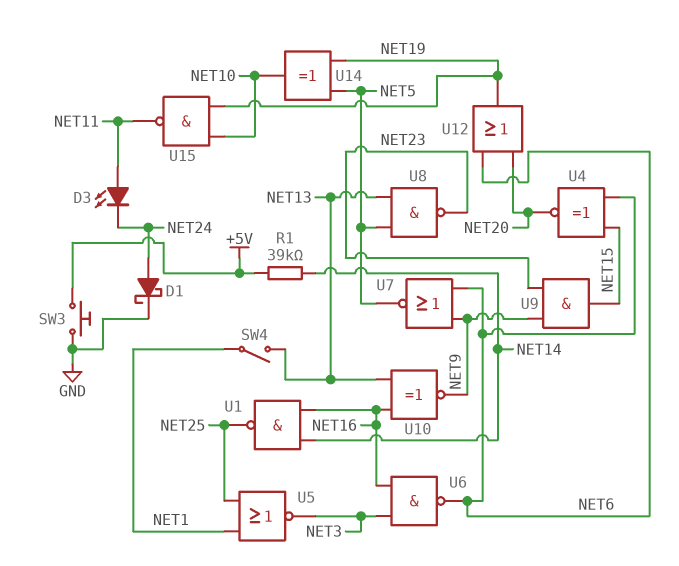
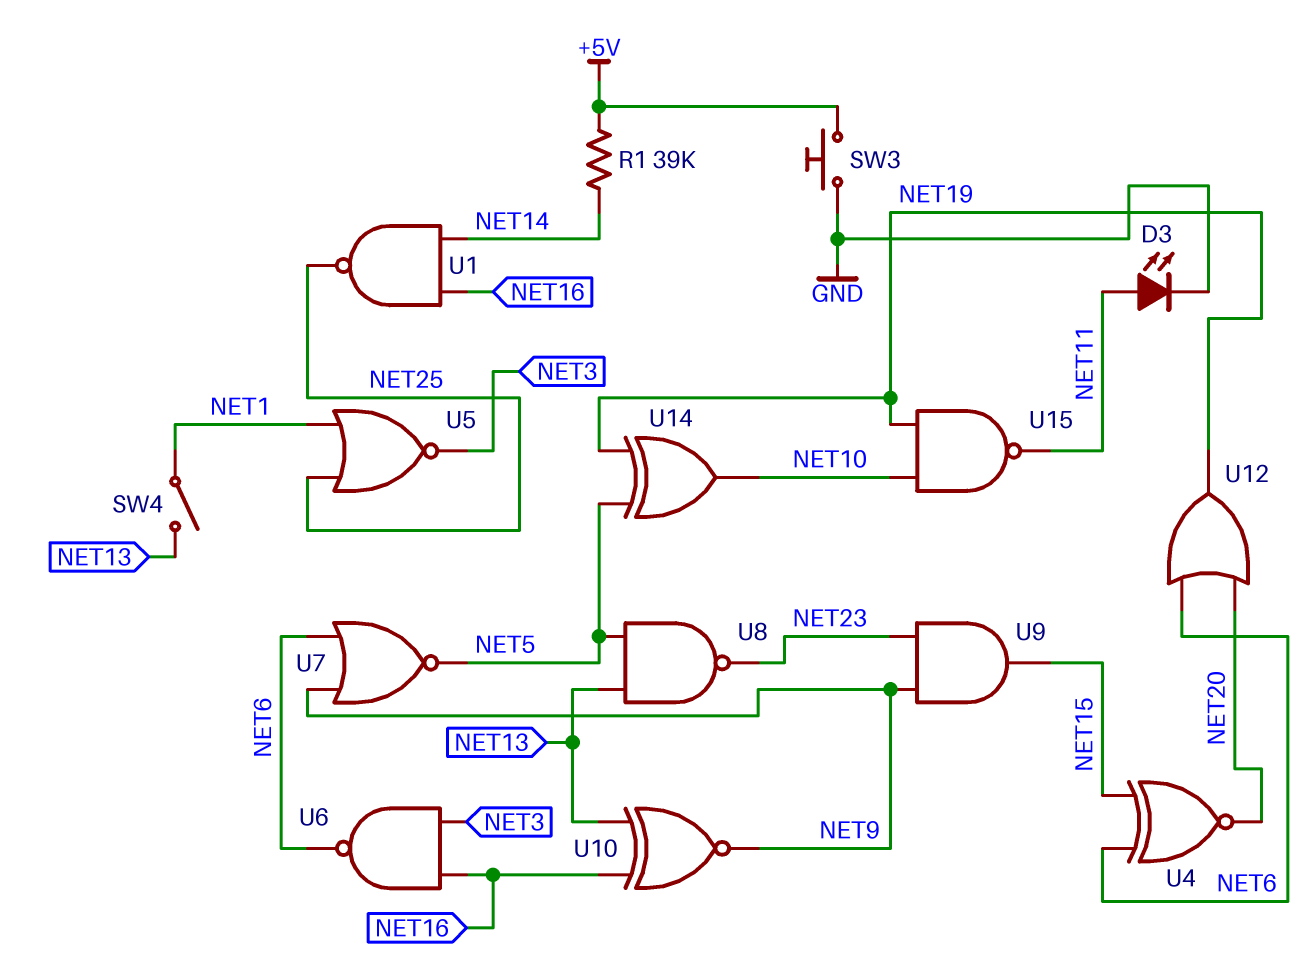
D1: schottky (A NET24, K GND) -> none
D3: LED (A NET11, K NET24) -> LED (A NET11, K GND)

